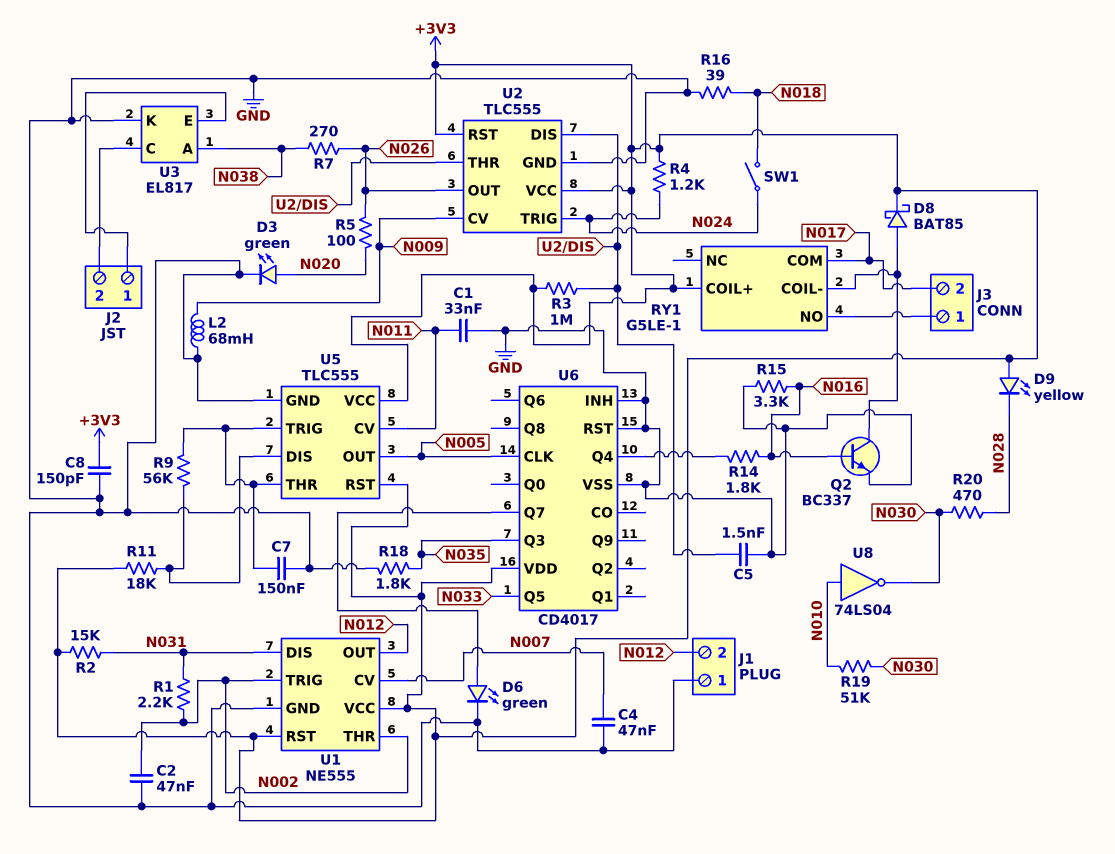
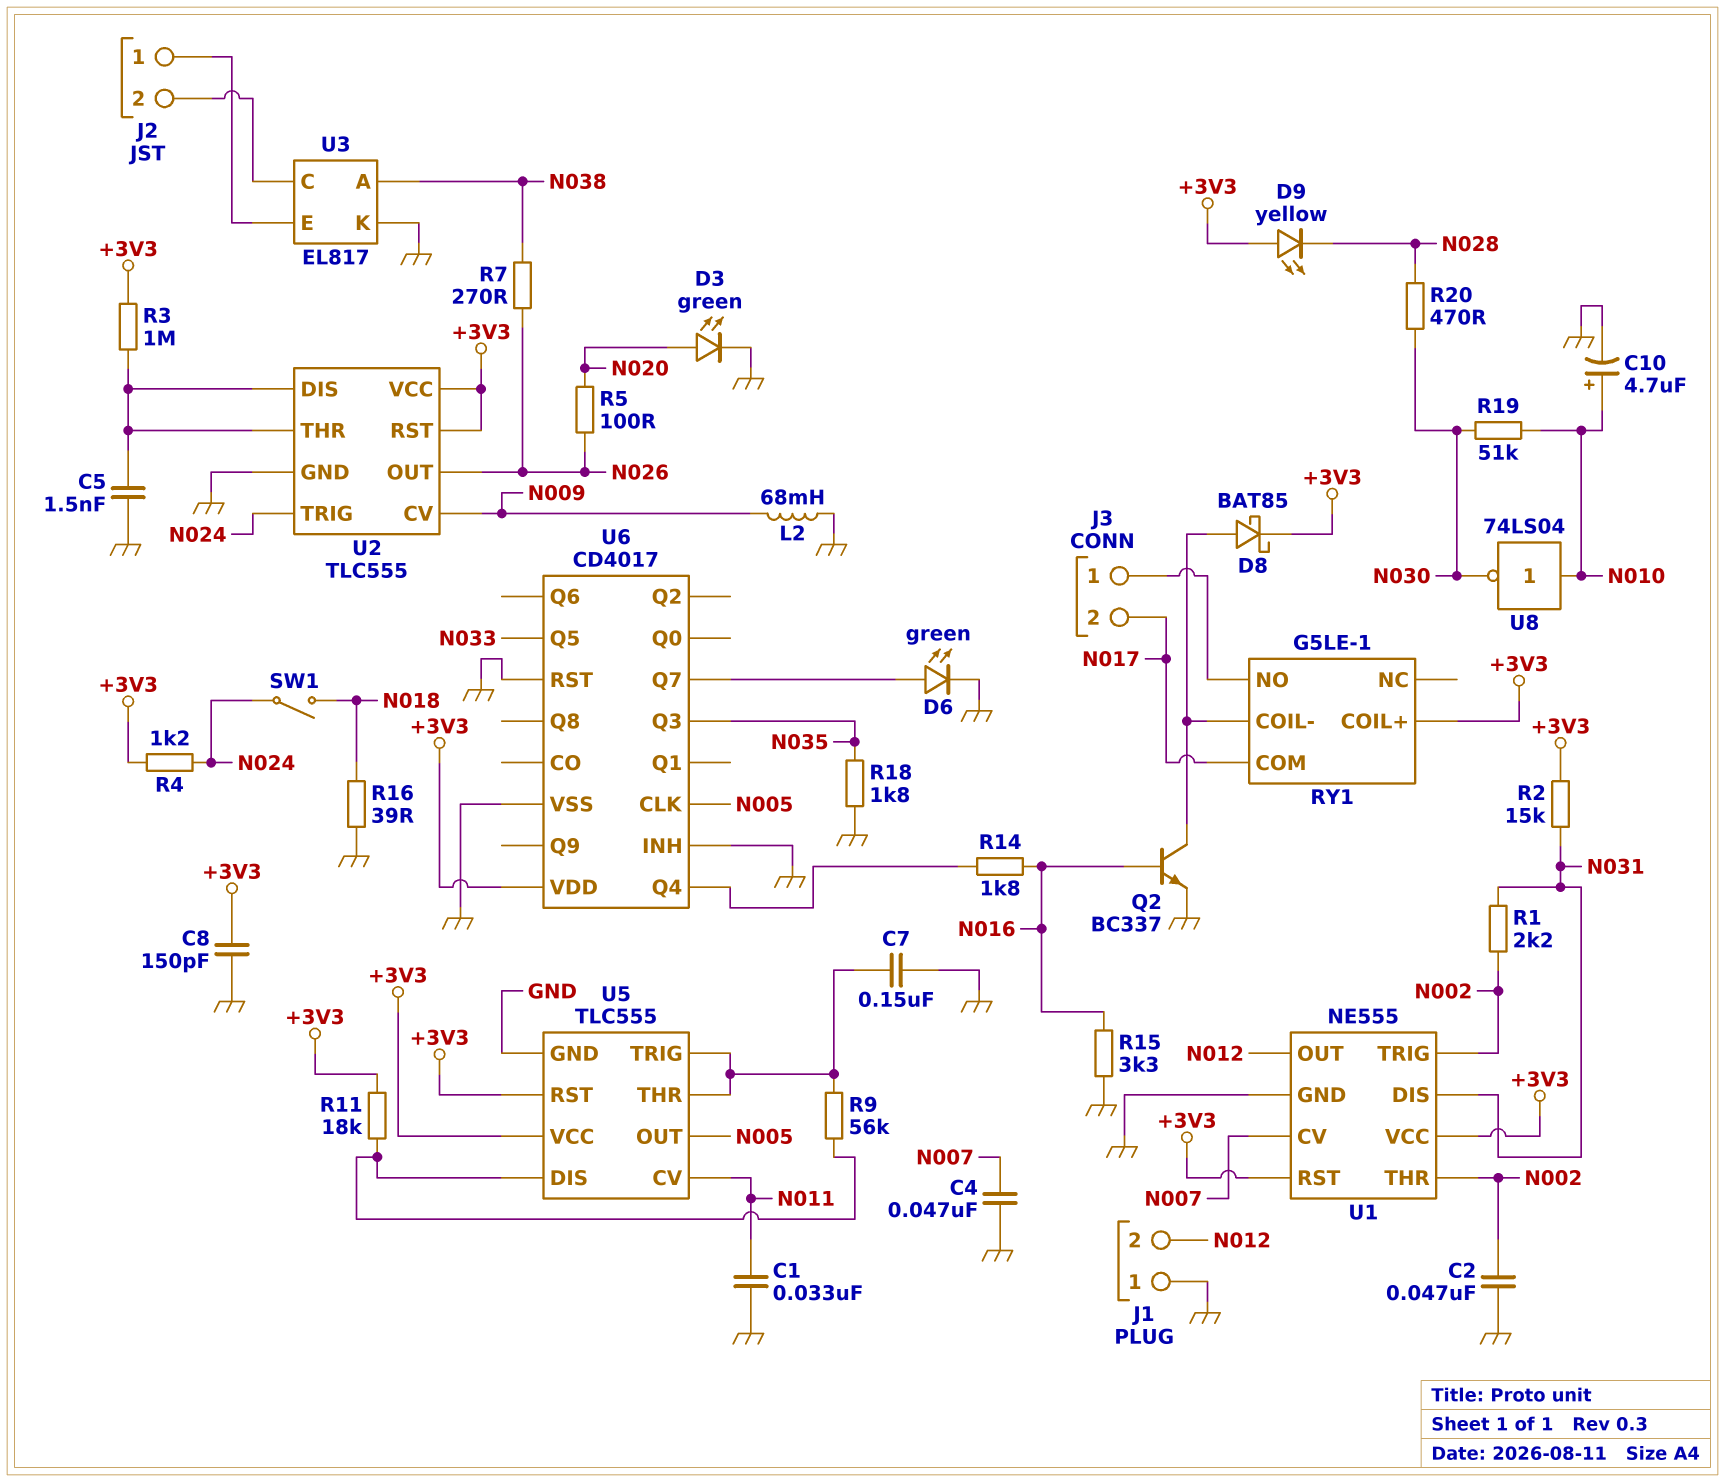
C10: none -> 4.7uF (plus N010, minus GND)

